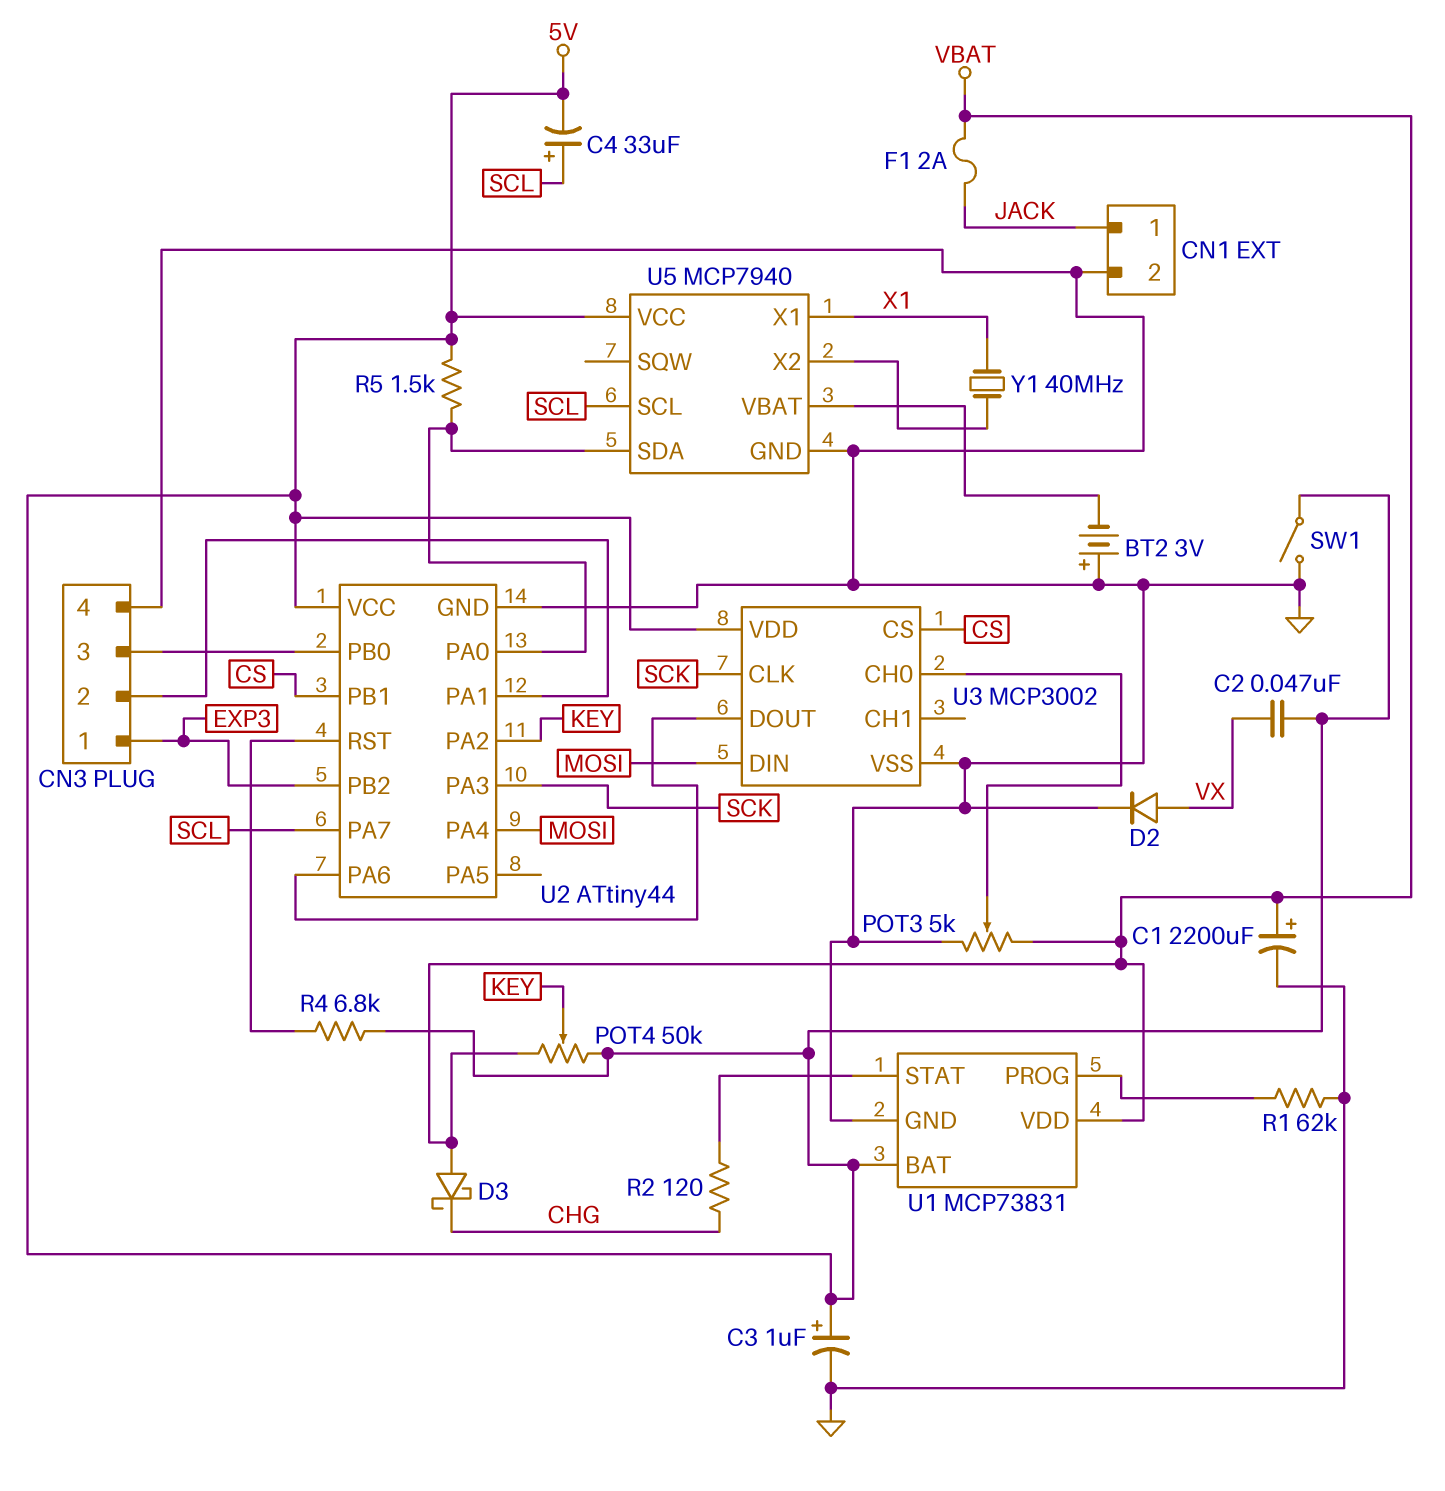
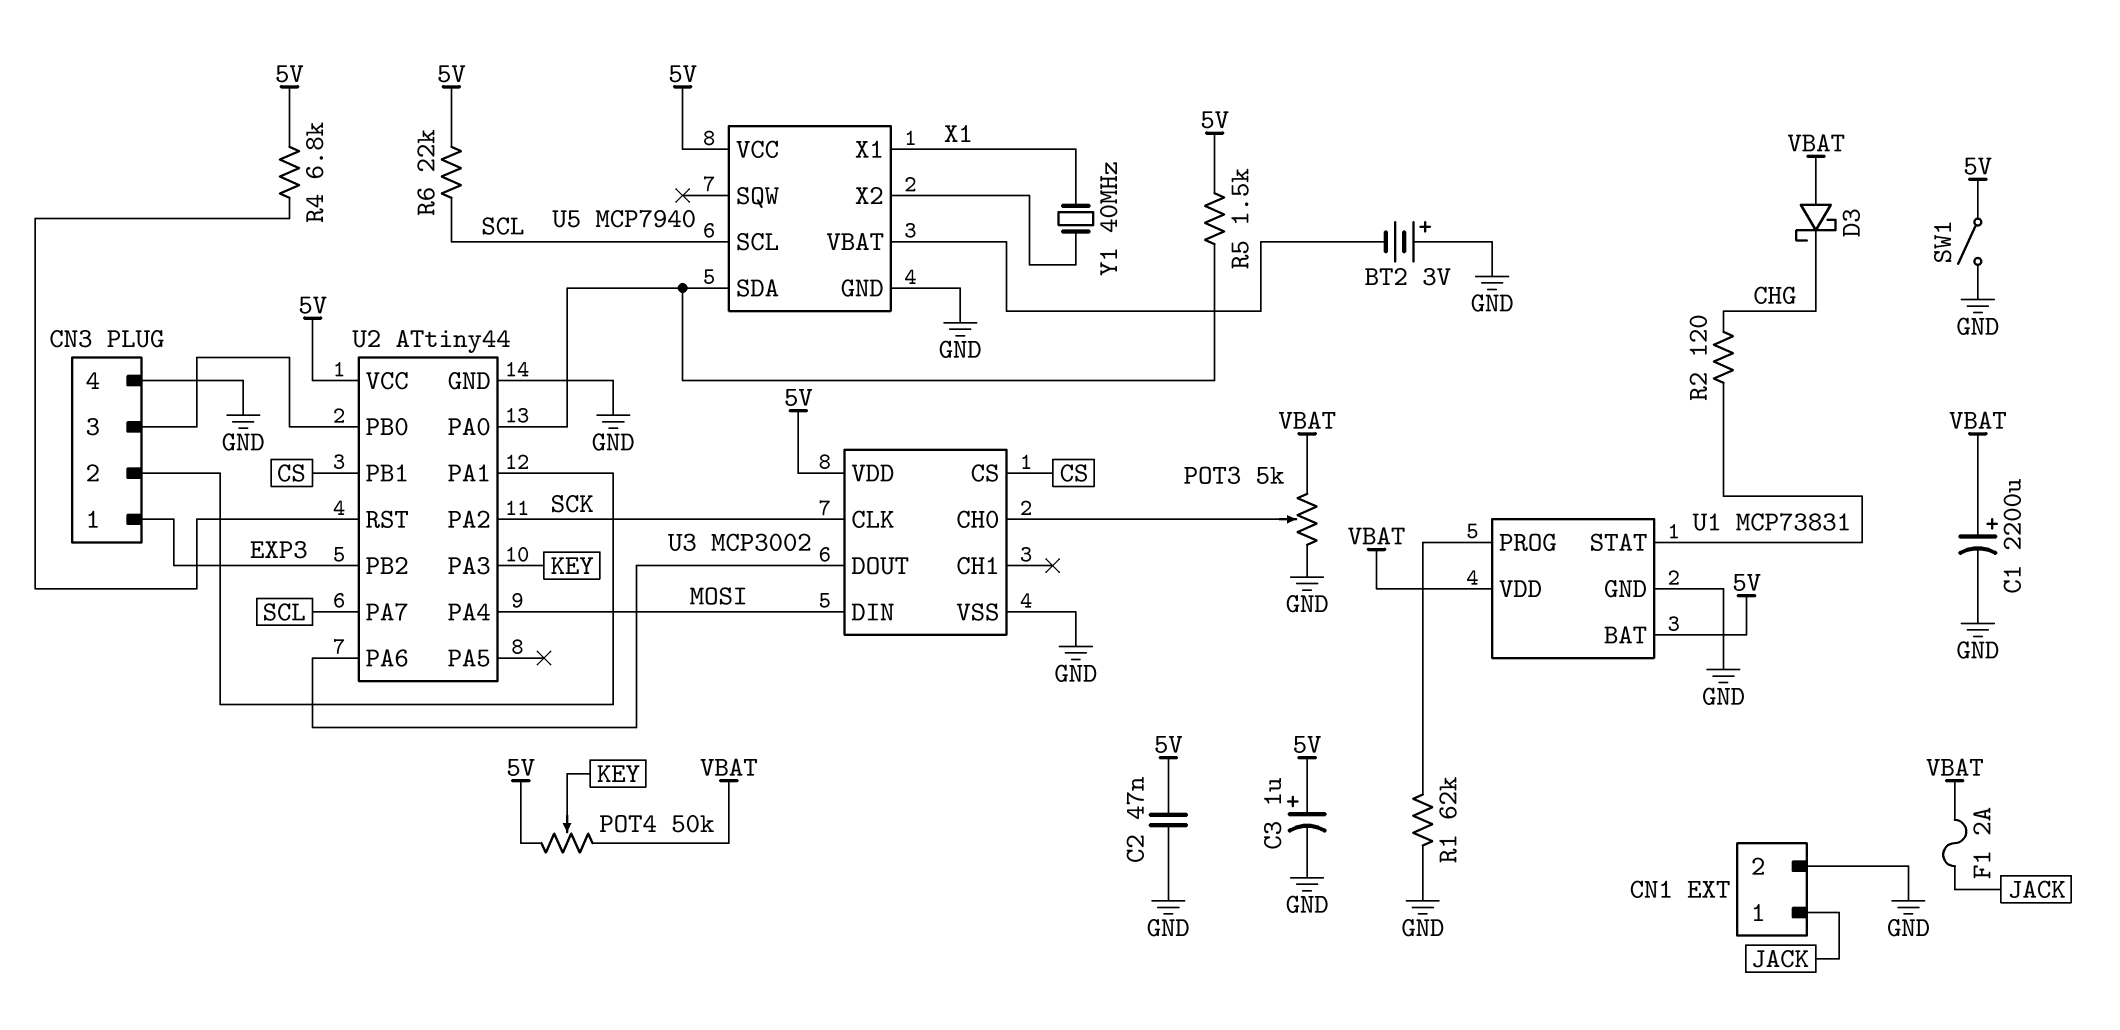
C2: 47nF (5V, VX) -> 47nF (5V, GND)
C4: 33uF (plus SCL, minus 5V) -> none
D2: diode (A VX, K GND) -> none
R6: none -> 22k (5V, SCL)
U2 pin PA2: KEY -> SCK
U2 pin PA3: SCK -> KEY

